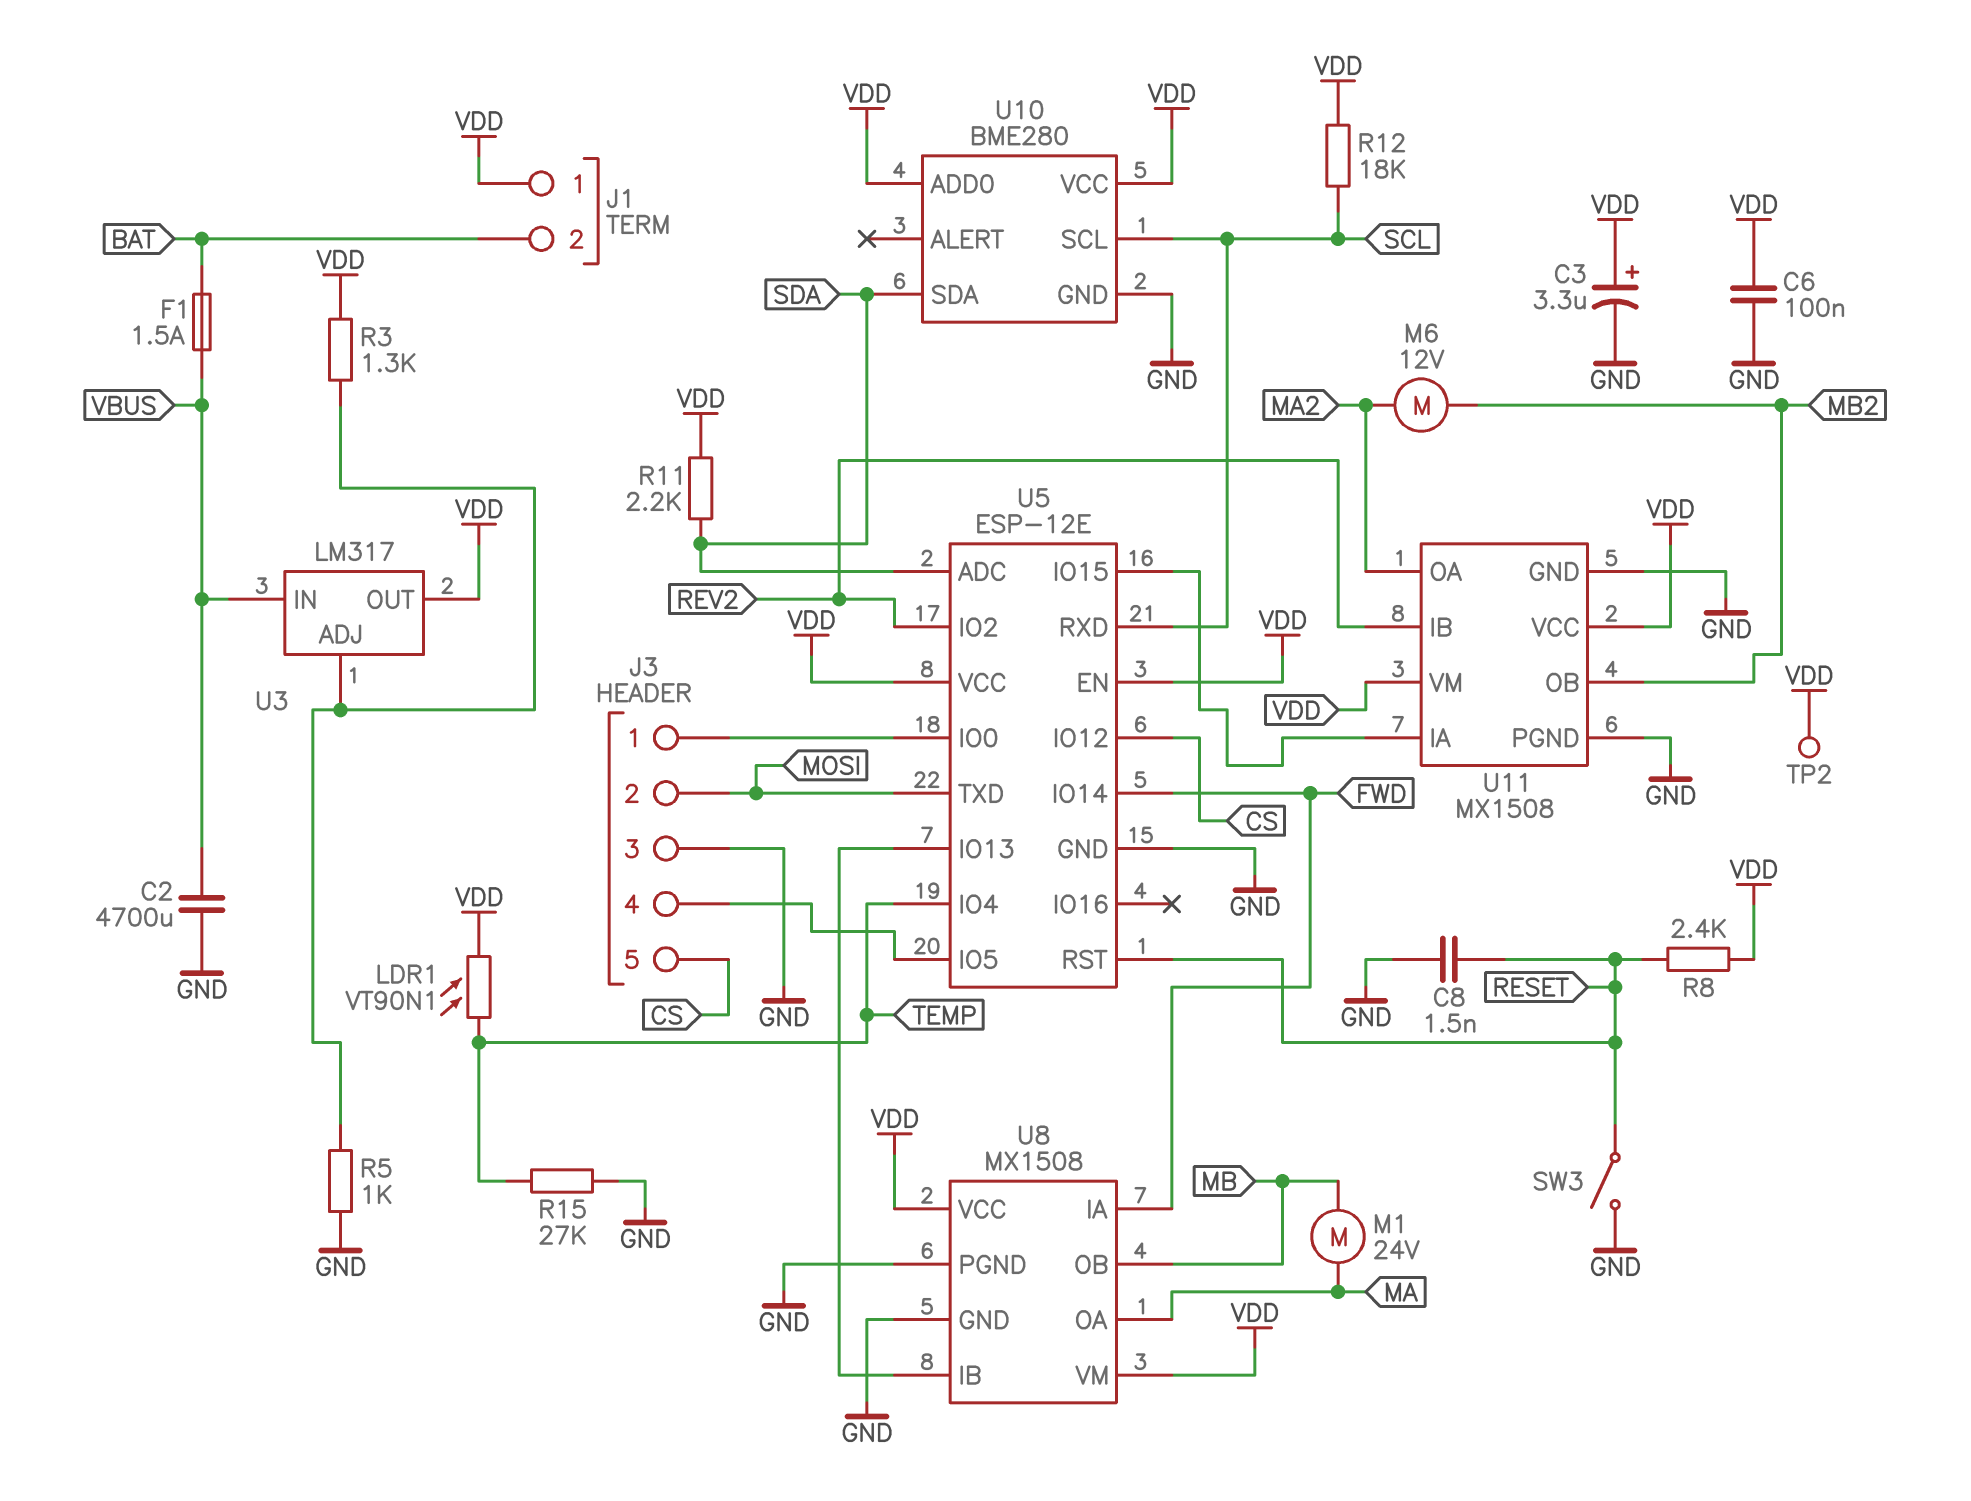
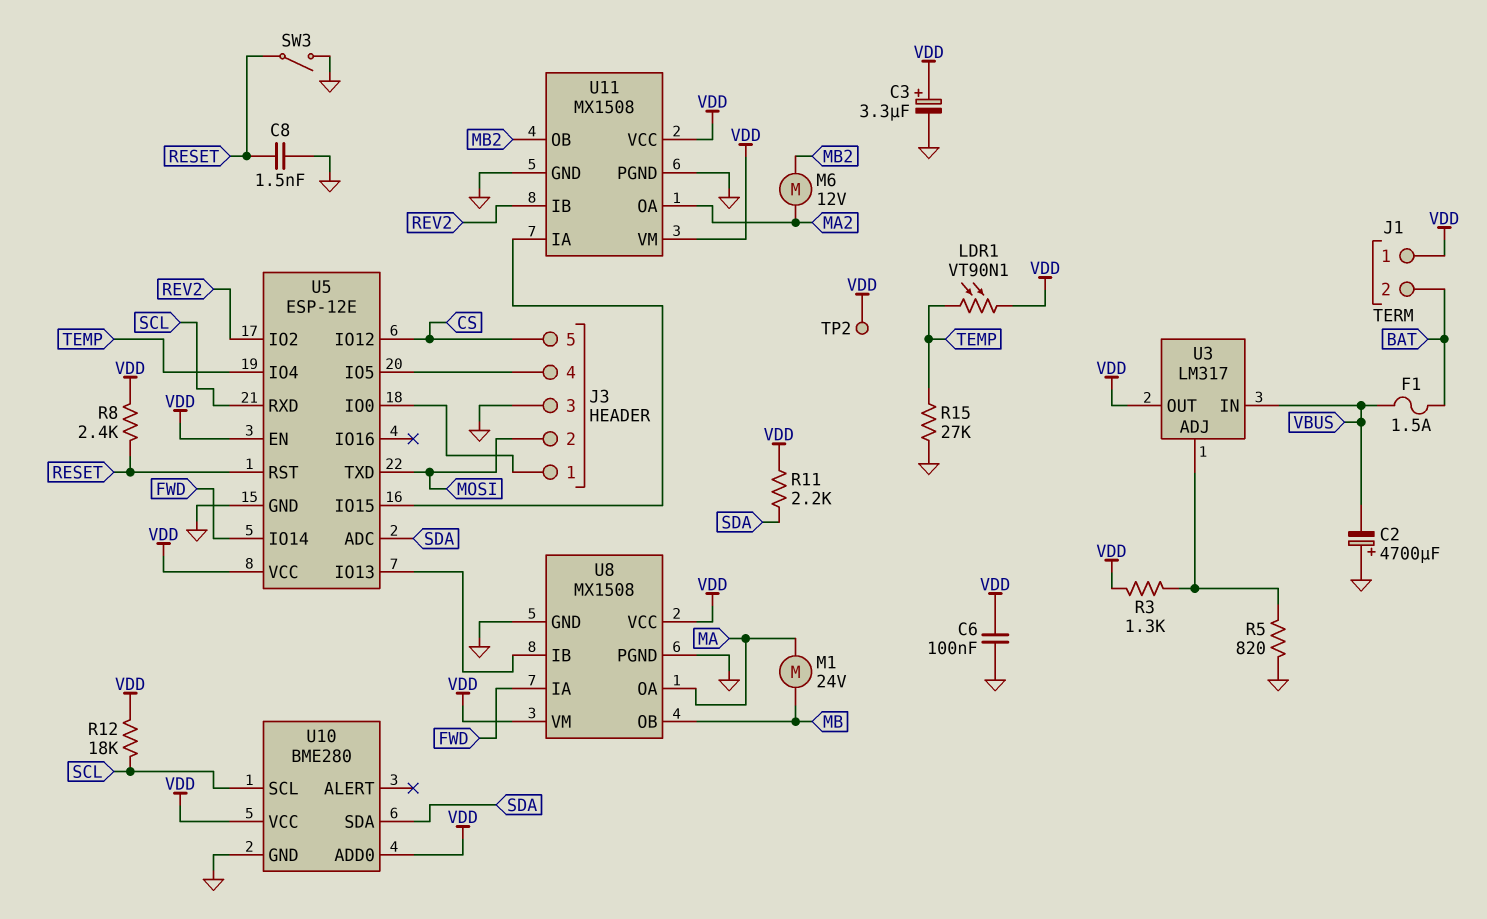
C2: 4700uF (GND, VBUS) -> 4700uF (plus GND, minus VBUS)
R5: 1k (GND, U3/ADJ) -> 820 (GND, U3/ADJ)

